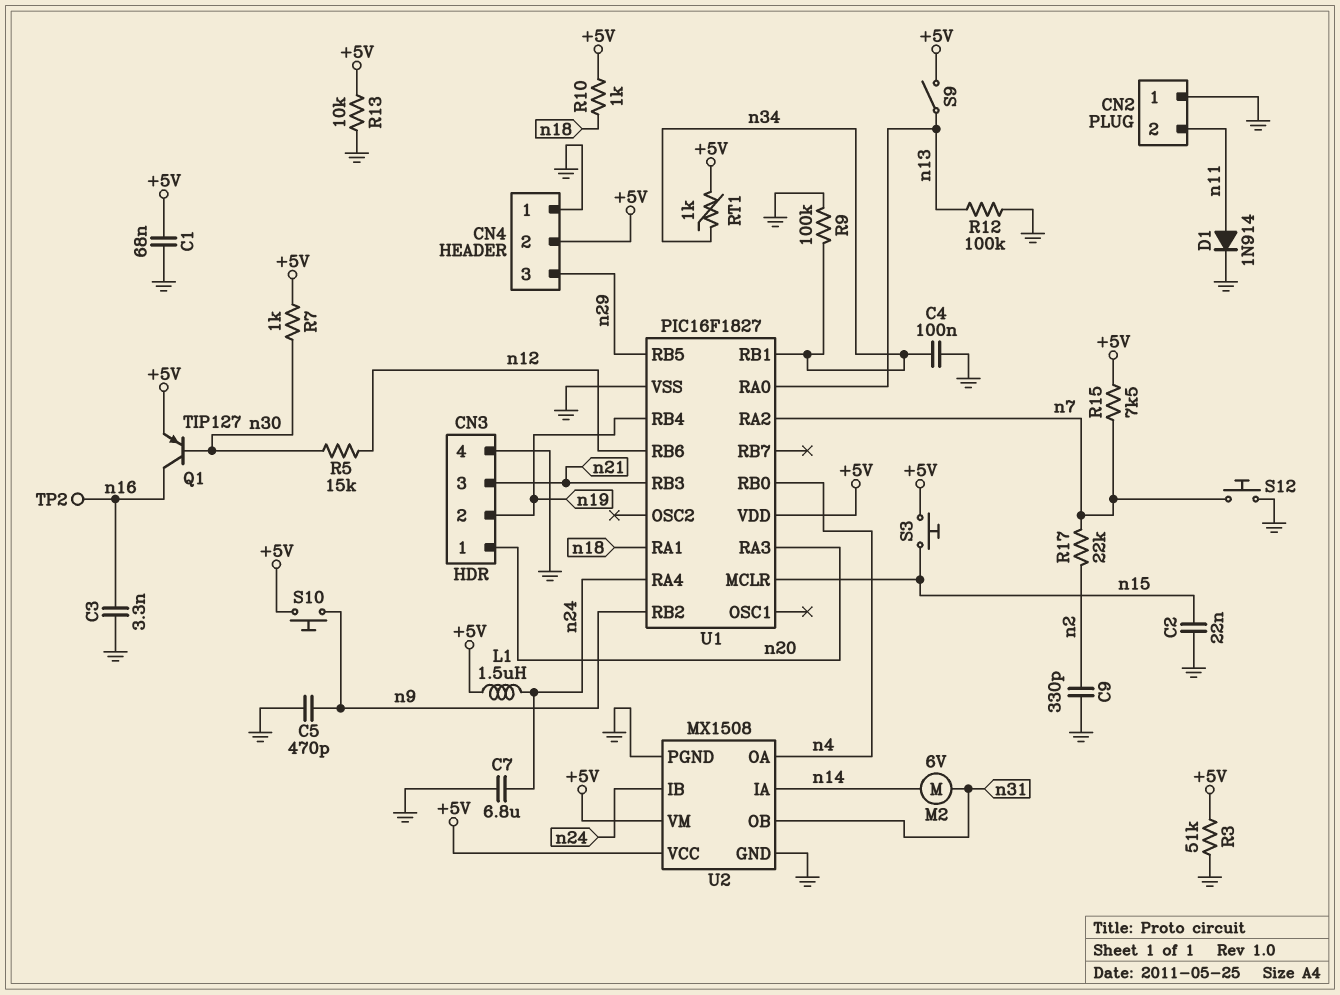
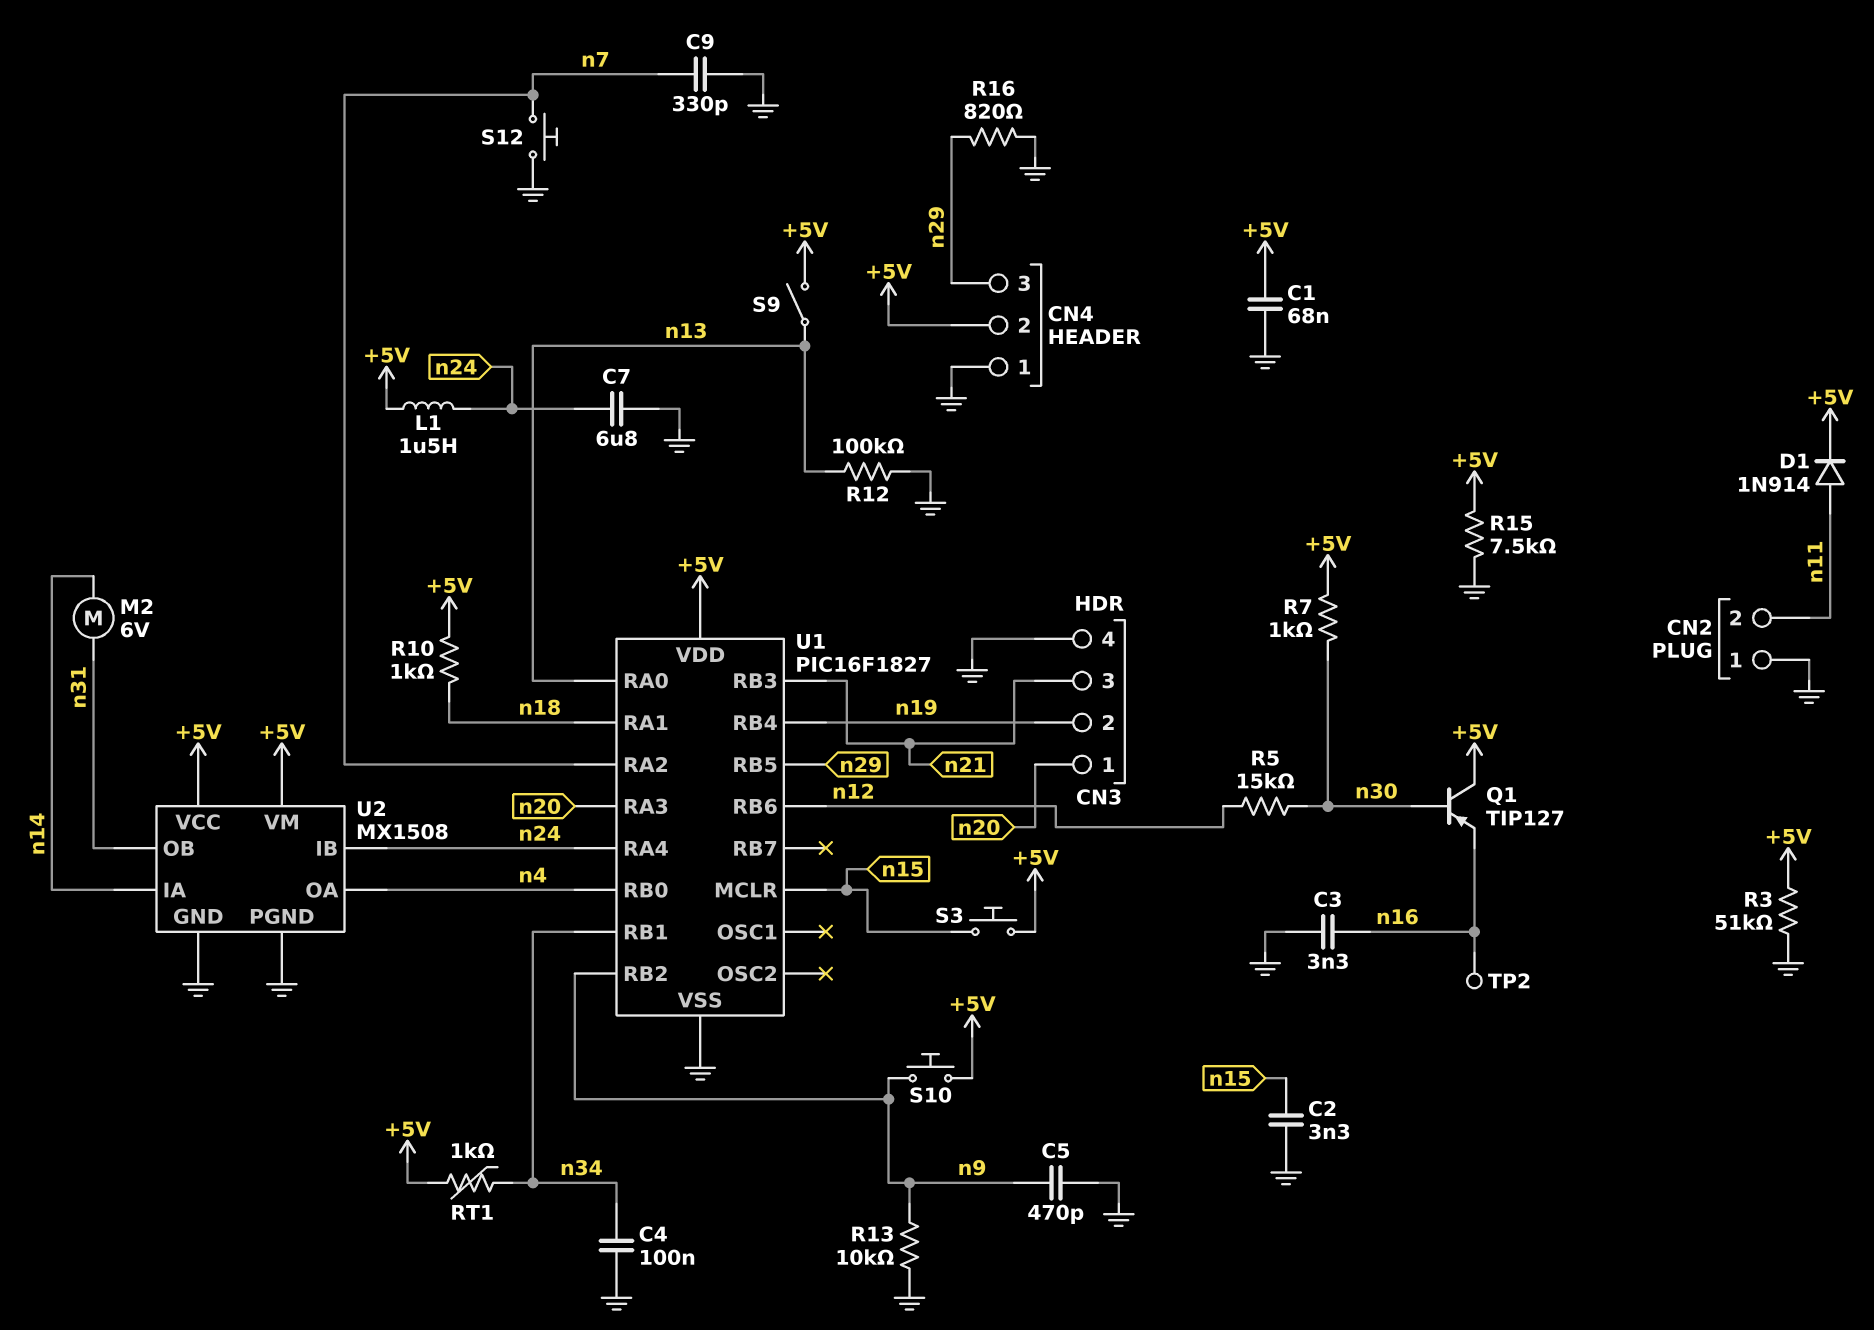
C2: 22nF (GND, n15) -> 3.3nF (GND, n15)
C9: 330pF (GND, n2) -> 330pF (GND, n7)
D1: diode 1N914 (A n11, K GND) -> diode 1N914 (A n11, K +5V)
Q1: PNP TIP127 (B n30, C n16, E +5V) -> PNP TIP127 (B n30, C +5V, E n16)
R9: 100k (GND, n34) -> none
R13: 10k (+5V, GND) -> 10k (GND, n9)
R15: 7.5k (+5V, n7) -> 7.5k (+5V, GND)
R16: none -> 820 (GND, n29)
R17: 22k (n2, n7) -> none

